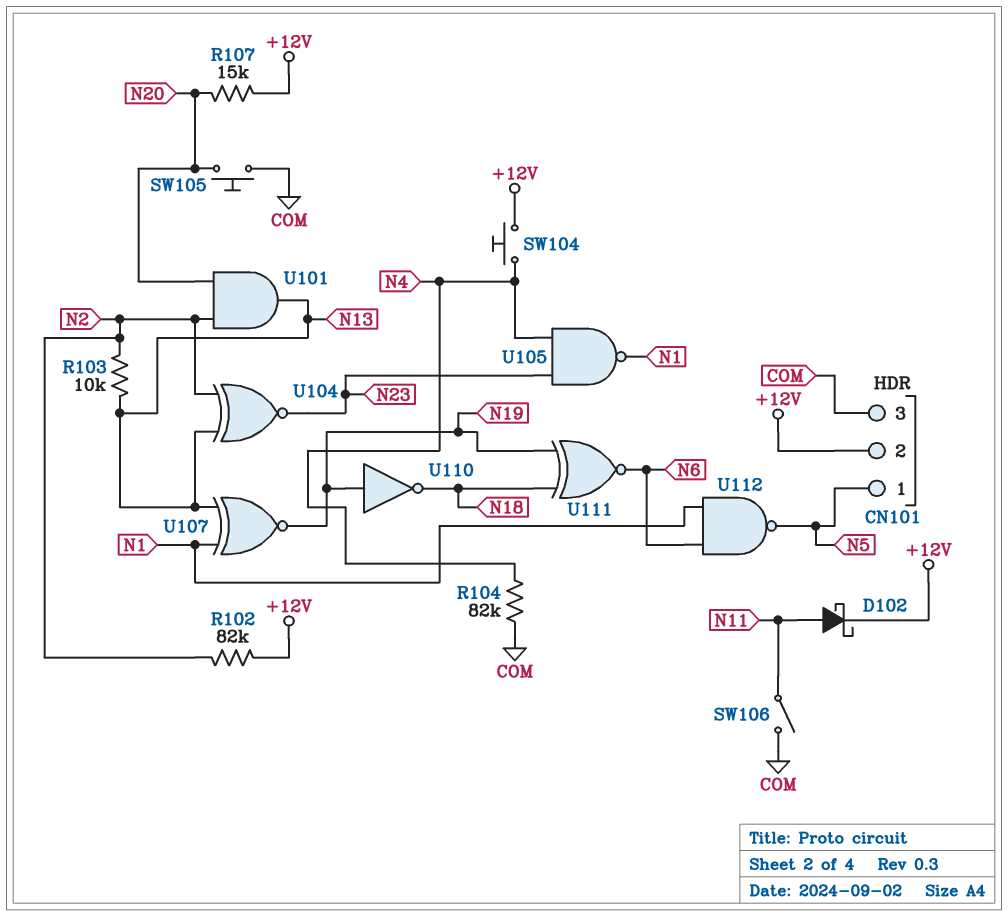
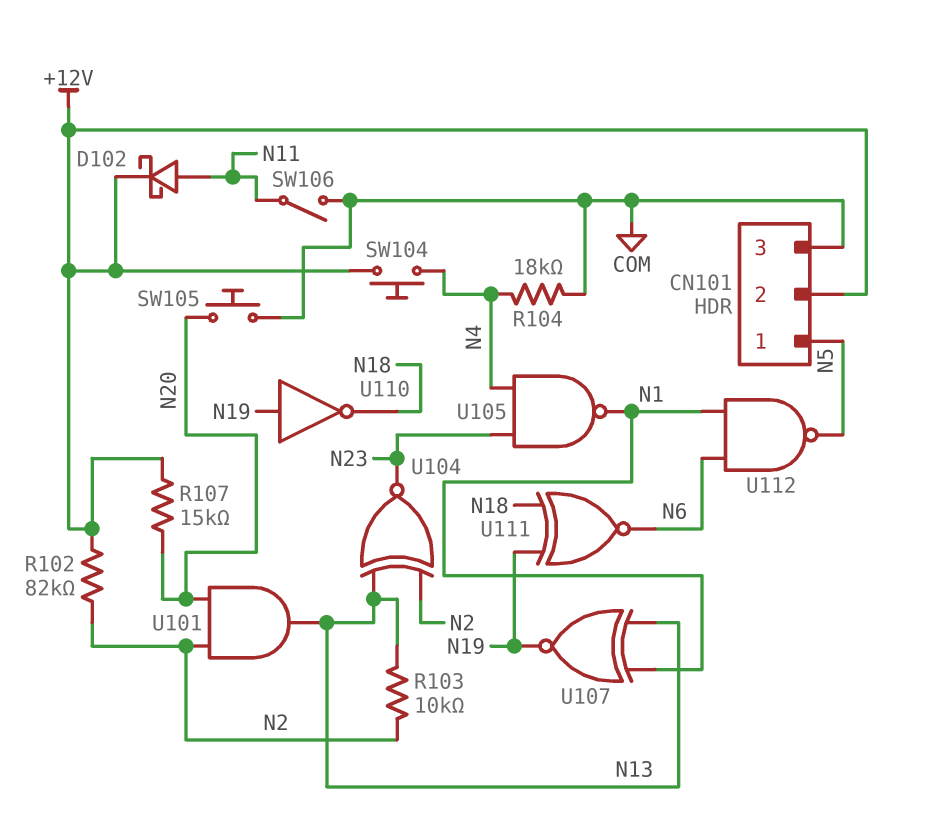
R104: 82k (COM, N4) -> 18k (COM, N4)

